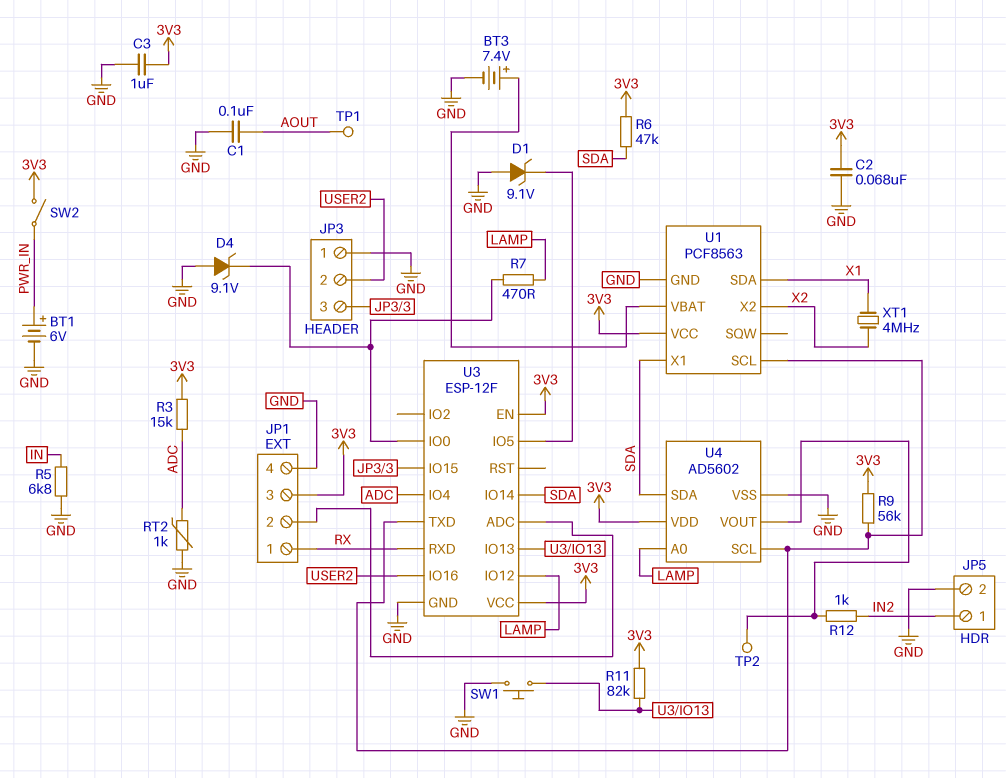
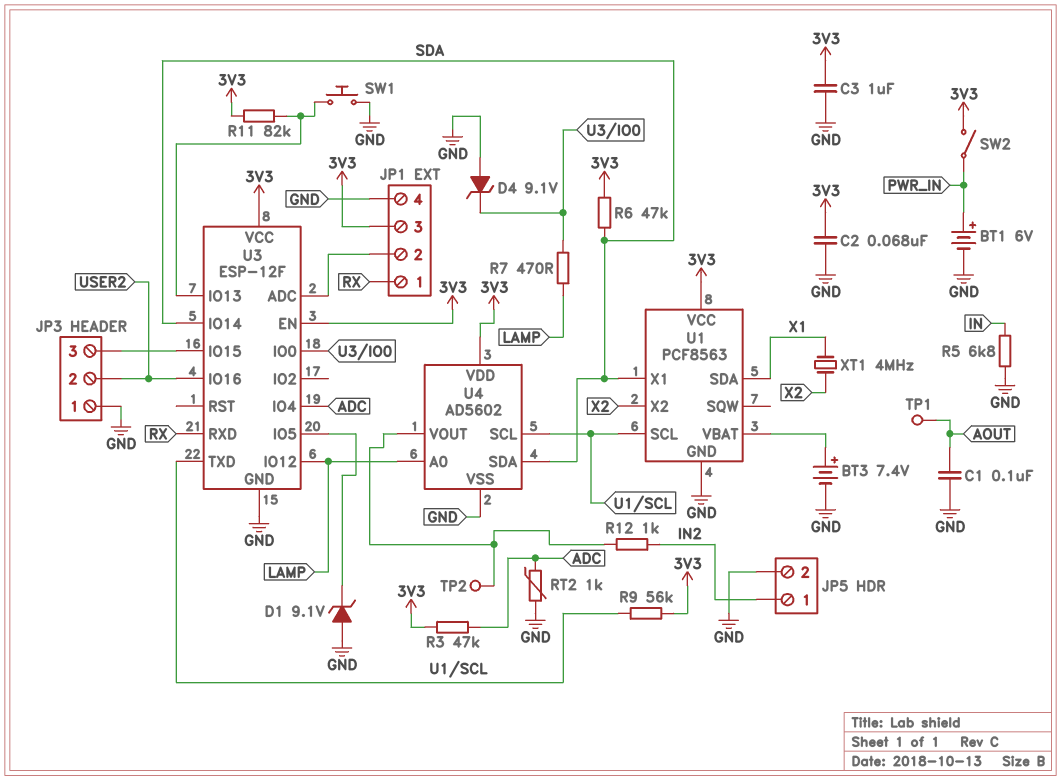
R3: 15k (3V3, ADC) -> 47k (3V3, ADC)

